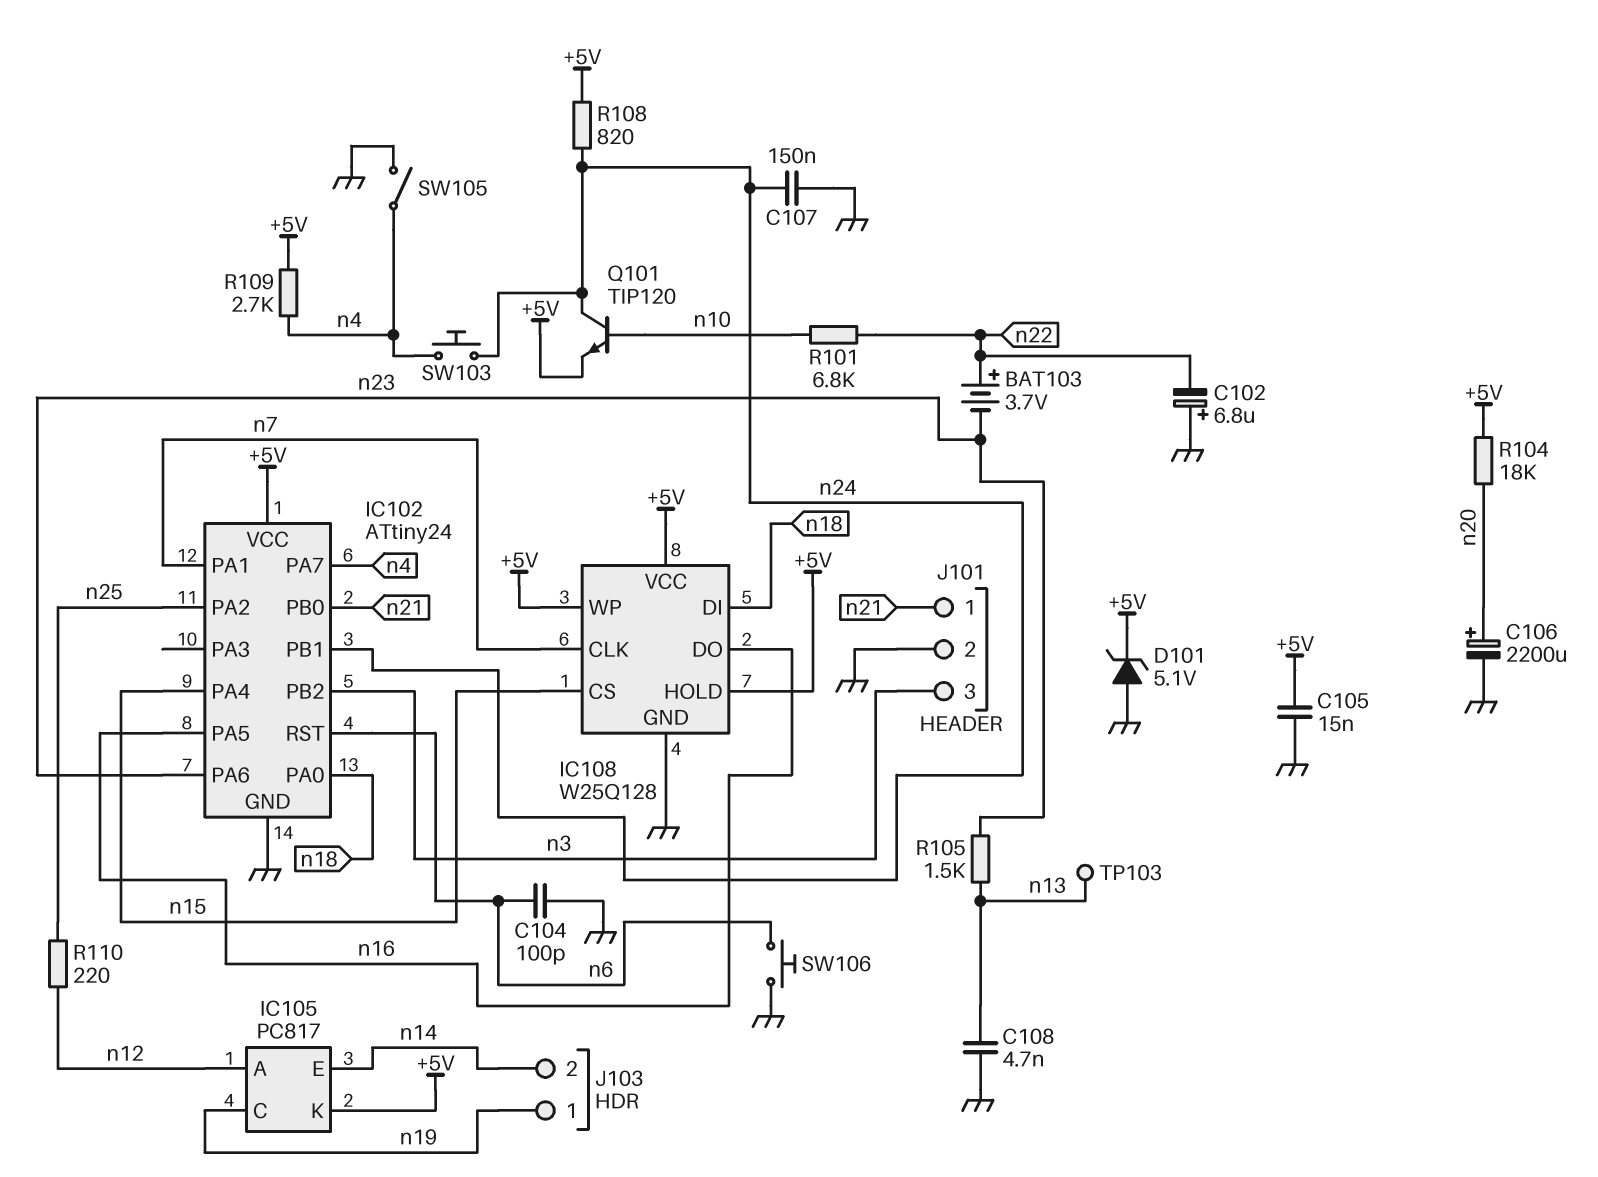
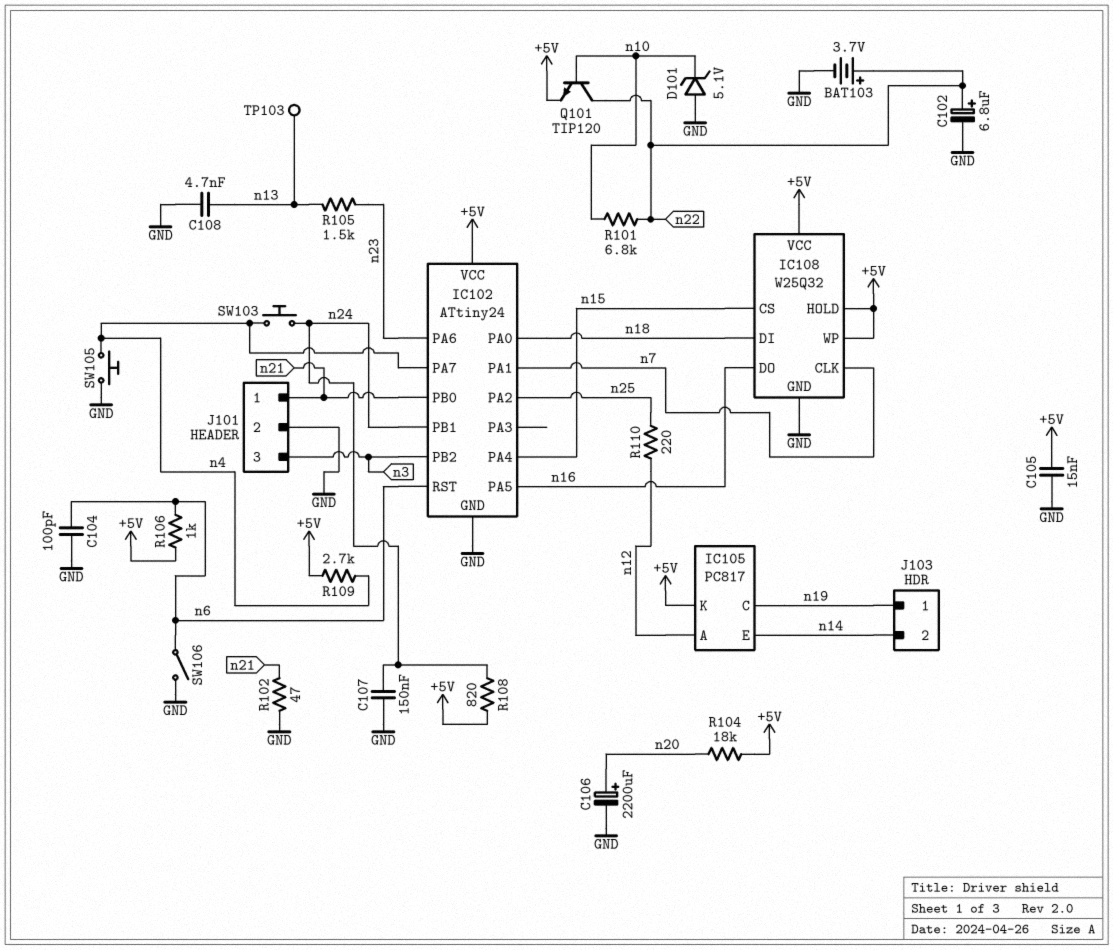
BAT103: 3.7V (plus n22, minus n23) -> 3.7V (plus n22, minus GND)
C102: 6.8uF (plus GND, minus n22) -> 6.8uF (plus n22, minus GND)
D101: zener 5.1V (A GND, K +5V) -> zener 5.1V (A GND, K n10)
IC108: W25Q128 -> W25Q32
Q101: NPN TIP120 (B n10, C n24, E +5V) -> NPN TIP120 (B n10, C n22, E +5V)
R102: none -> 47 (GND, n21)
R106: none -> 1k (+5V, n6)
SW105: switch (GND, n4) -> button (GND, n4)
SW106: button (GND, n6) -> switch (GND, n6)

